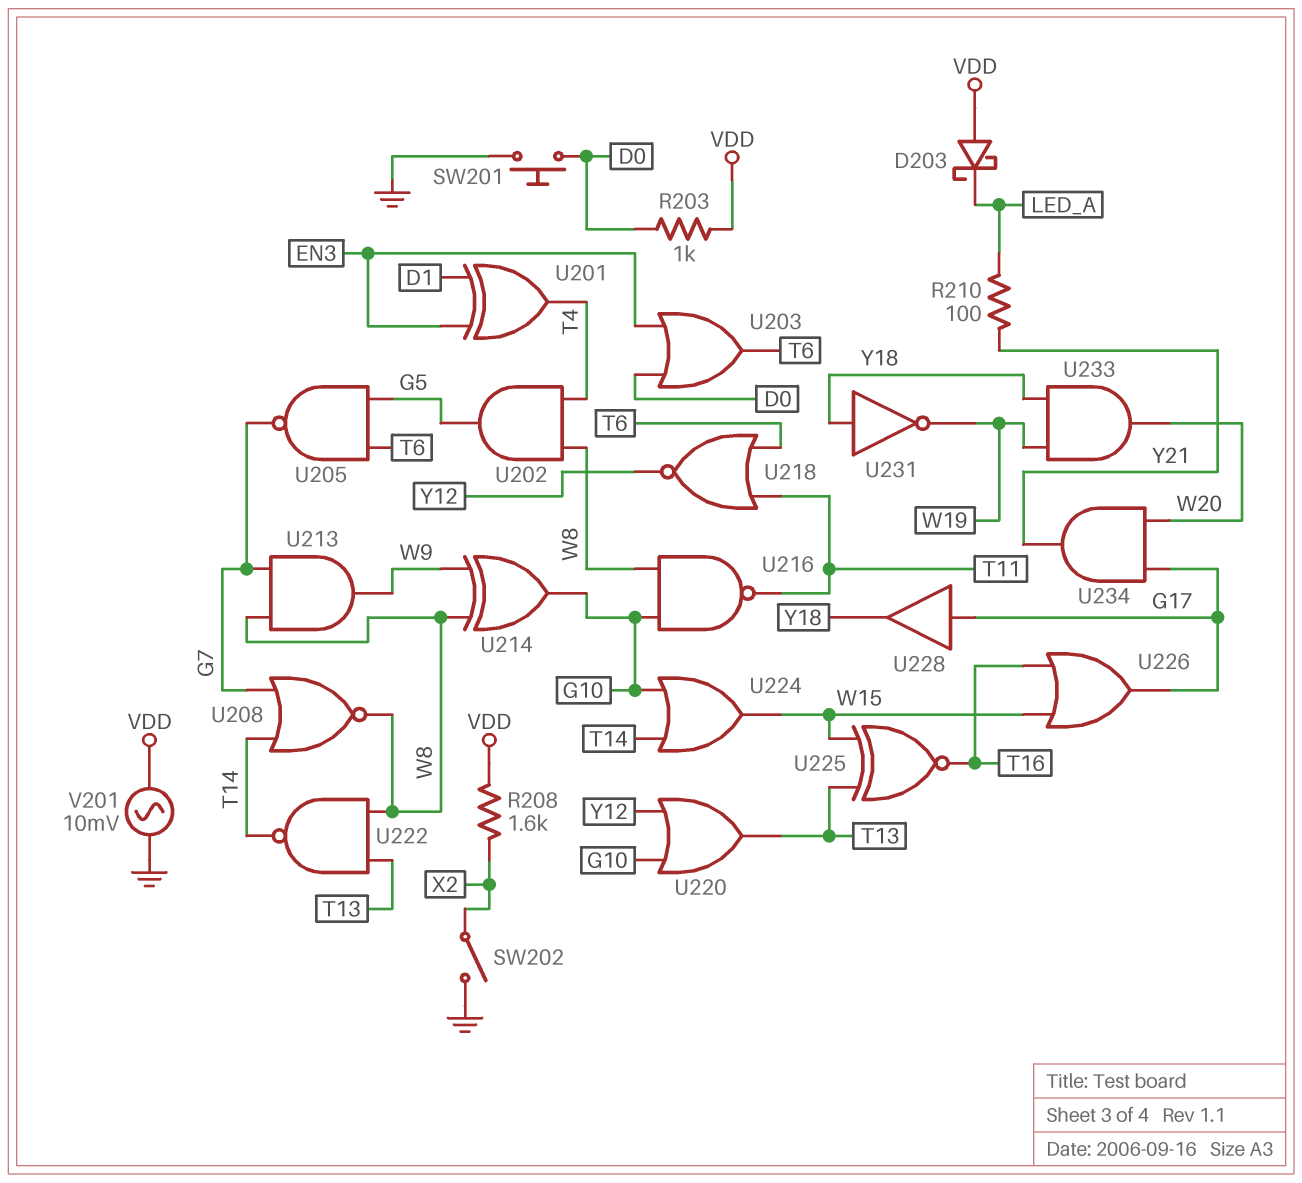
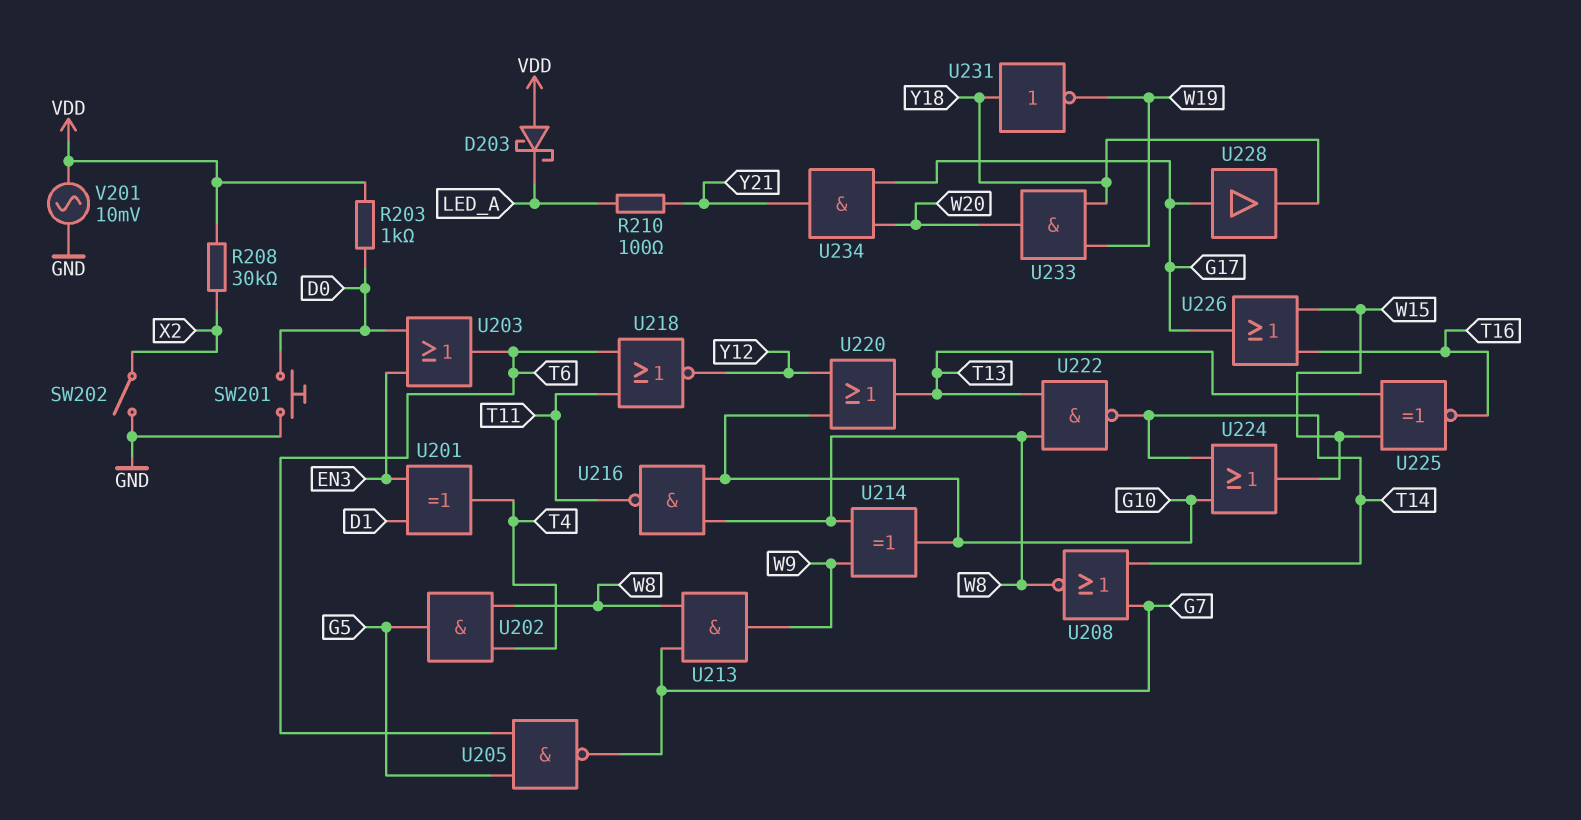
R208: 1.6k (VDD, X2) -> 30k (VDD, X2)

